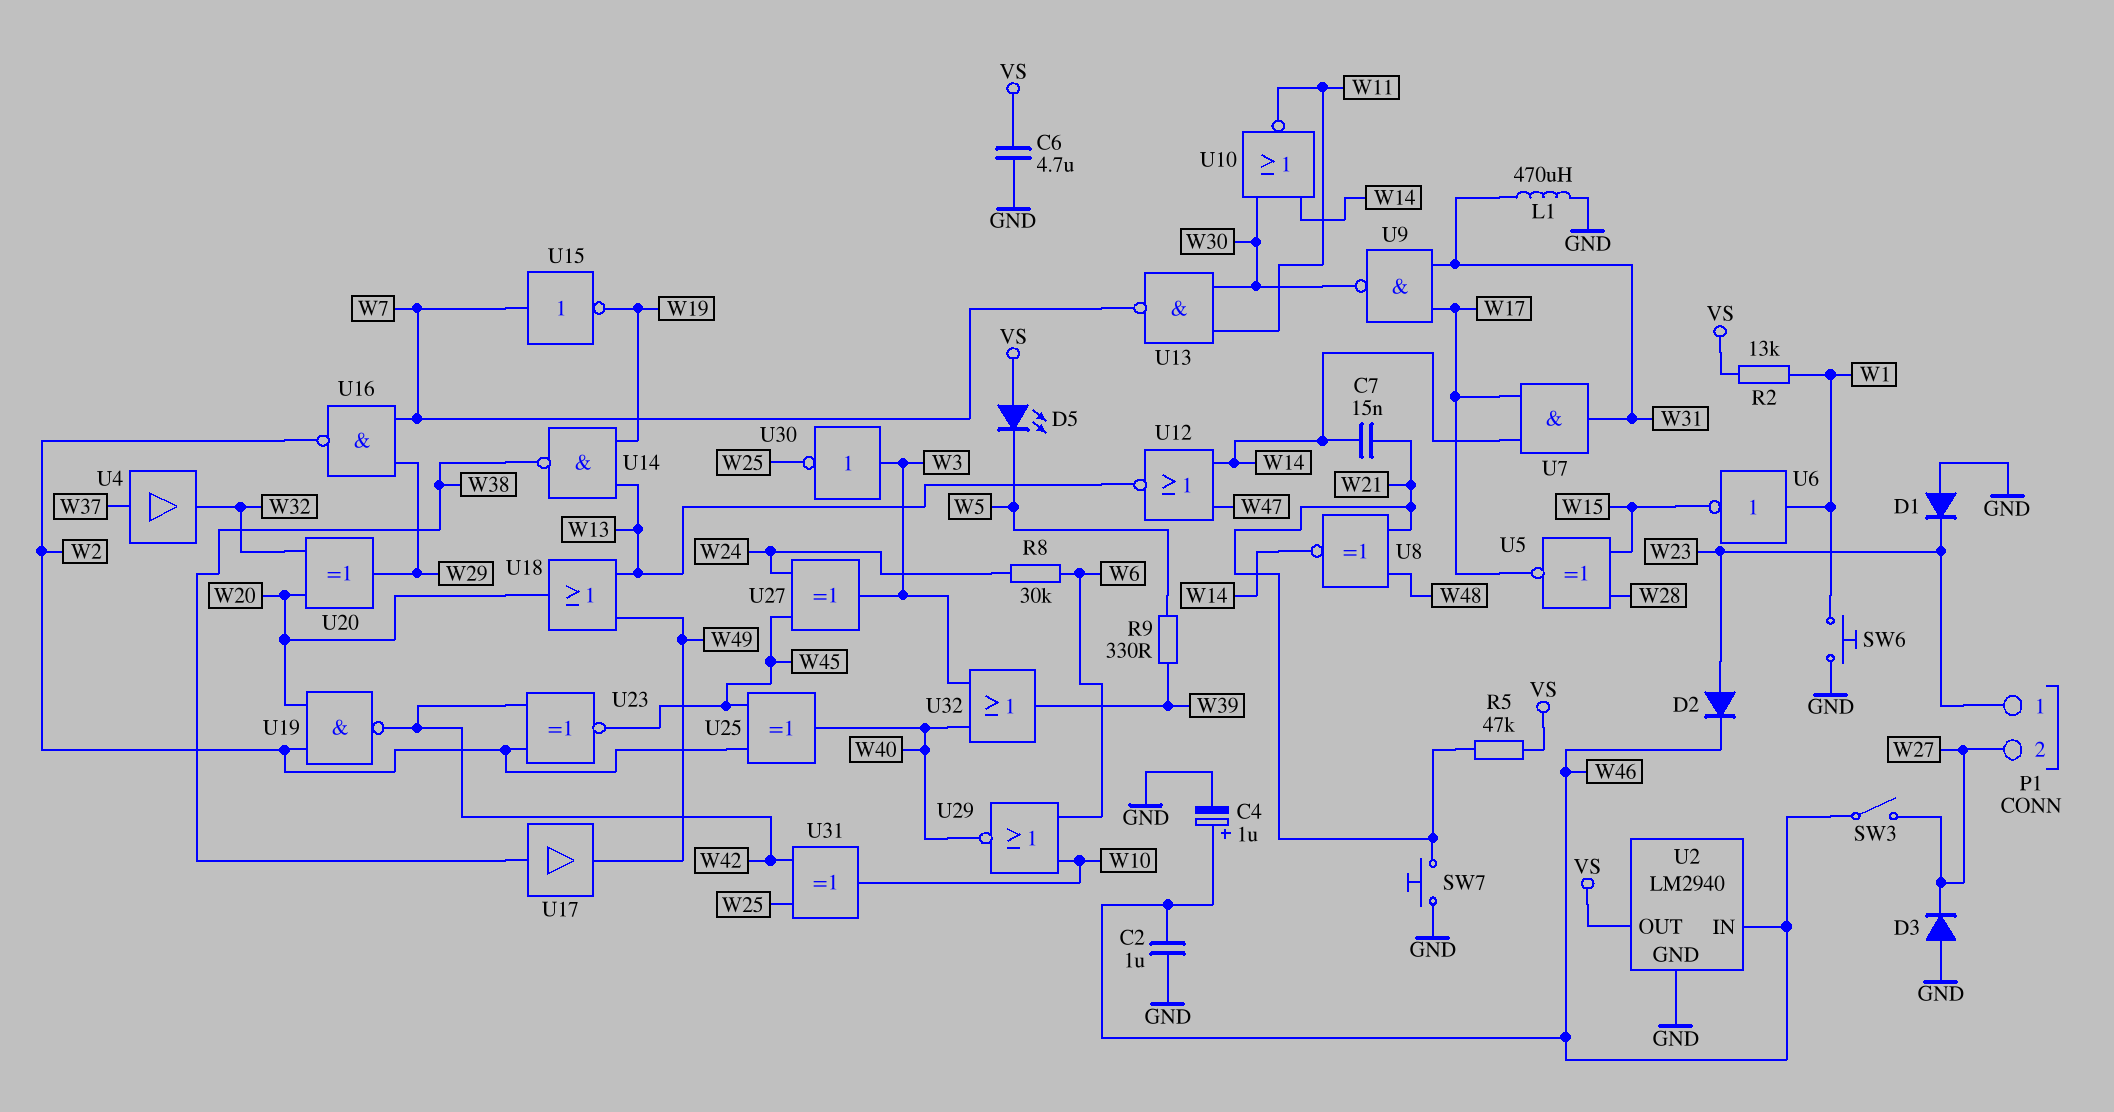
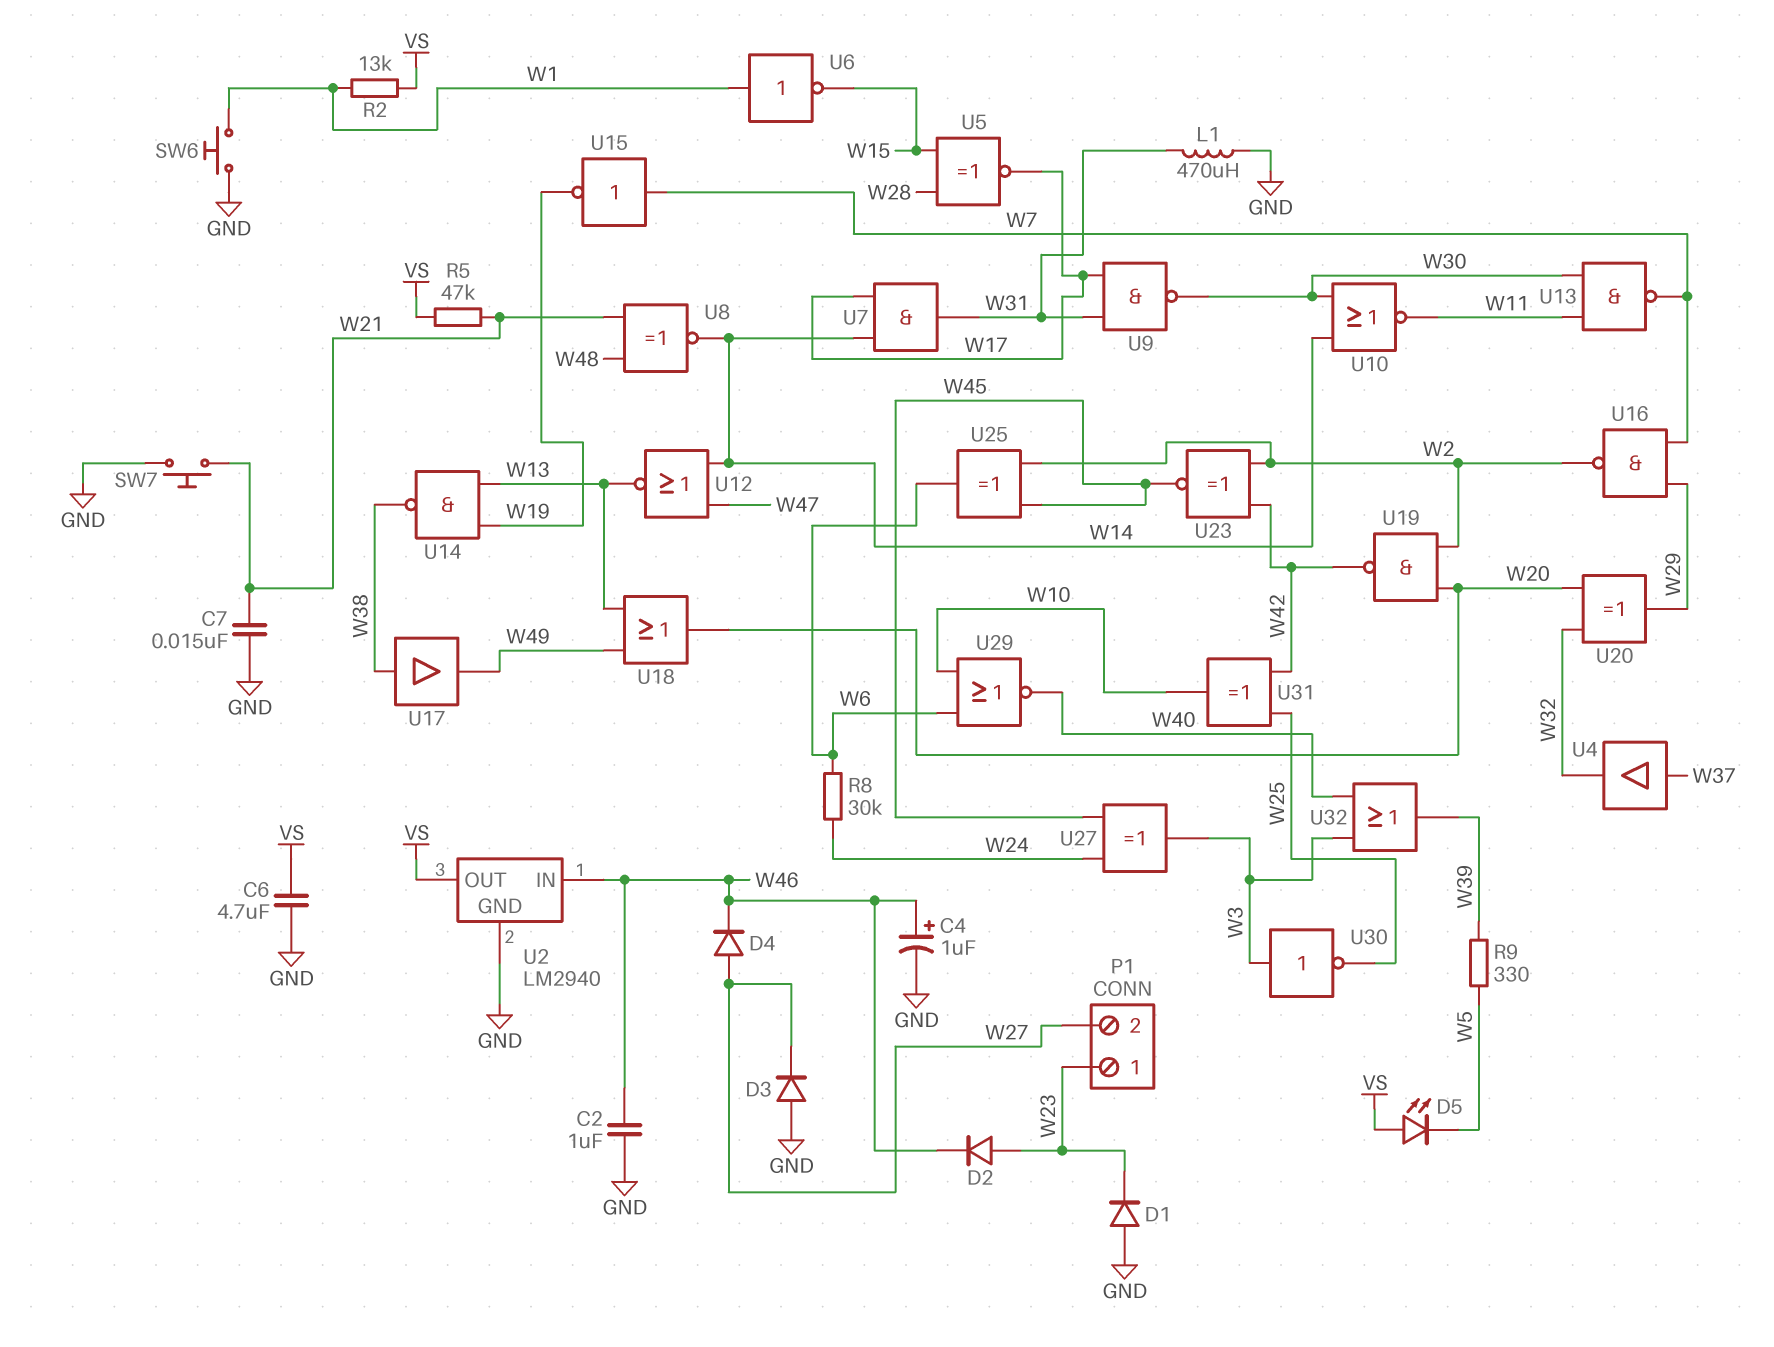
C7: 15nF (W14, W21) -> 15nF (GND, W21)
D4: none -> diode (A W27, K W46)
SW3: switch (W27, W46) -> none
U25: XOR (in W2, in W45, out W40) -> XOR (in W2, in W45, out W6)

